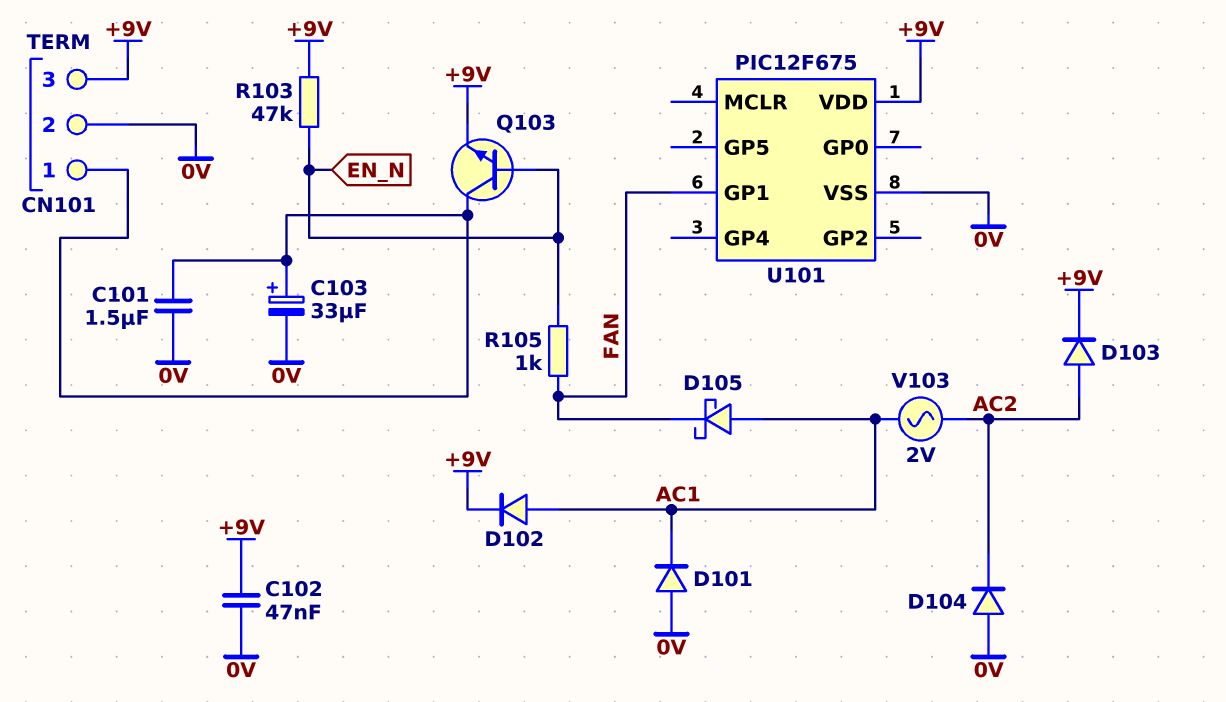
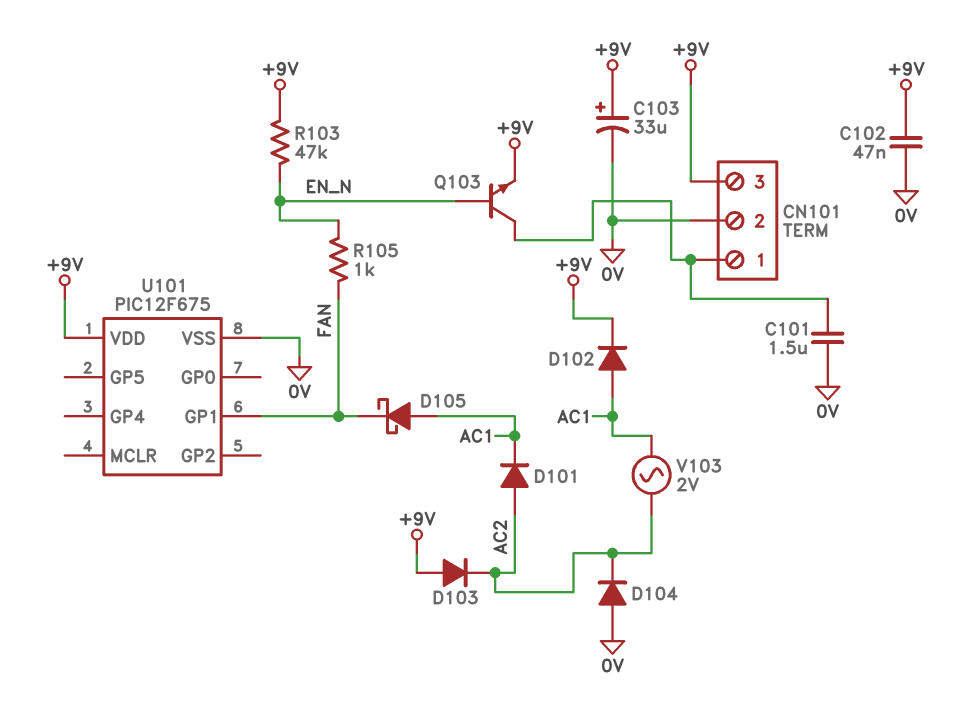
C103: 33uF (plus CN101/1, minus 0V) -> 33uF (plus +9V, minus 0V)
D101: diode (A 0V, K AC1) -> diode (A AC2, K AC1)
D103: diode (A AC2, K +9V) -> diode (A +9V, K AC2)

